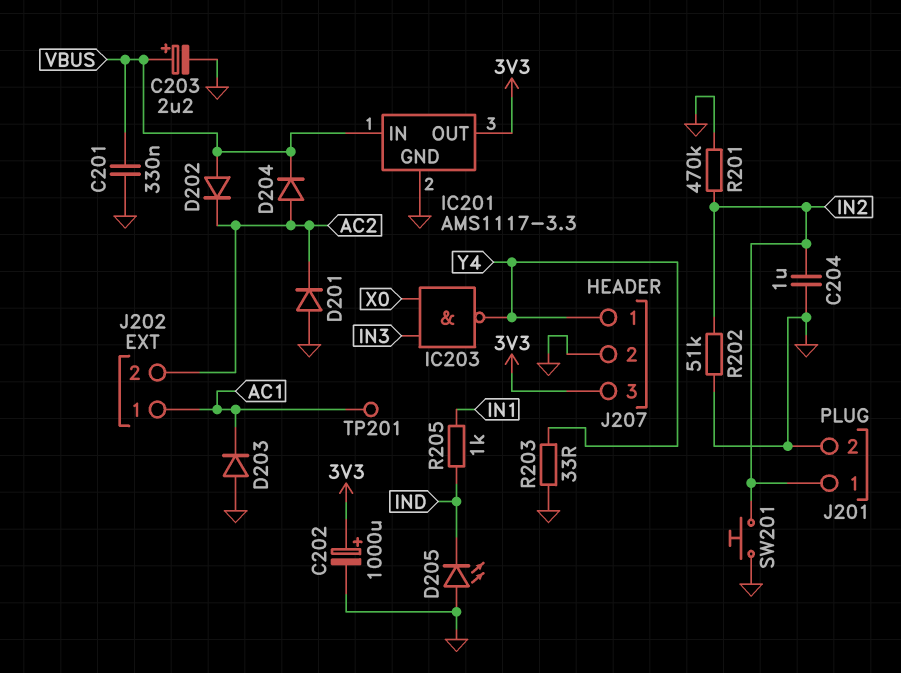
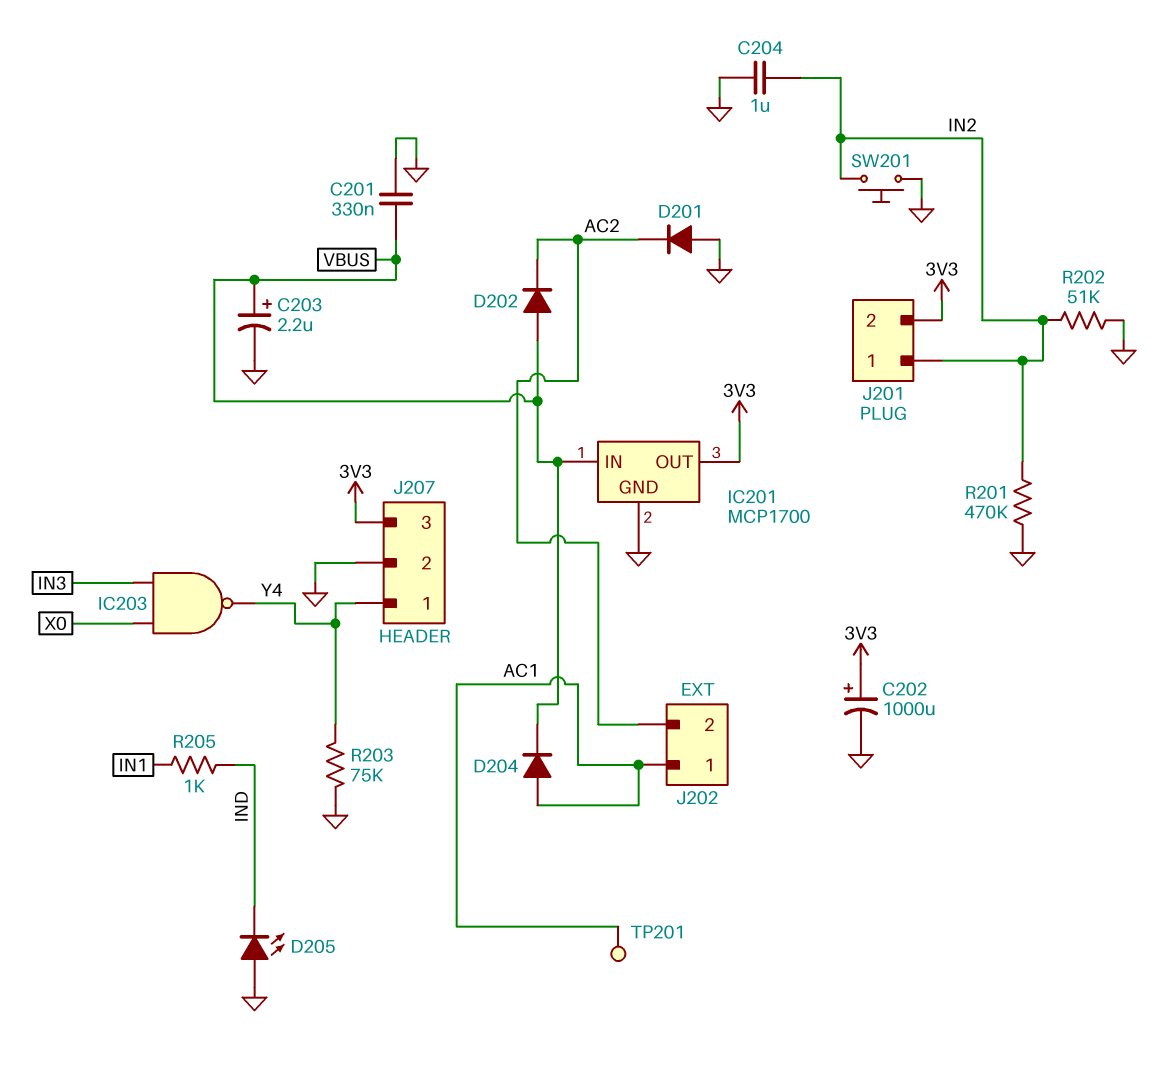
D203: diode (A GND, K AC1) -> none
D204: diode (A AC2, K VBUS) -> diode (A AC1, K VBUS)
IC201: AMS1117-3.3 -> MCP1700
J201 pin 2: GND -> 3V3
R203: 33 (GND, Y4) -> 75k (GND, Y4)

